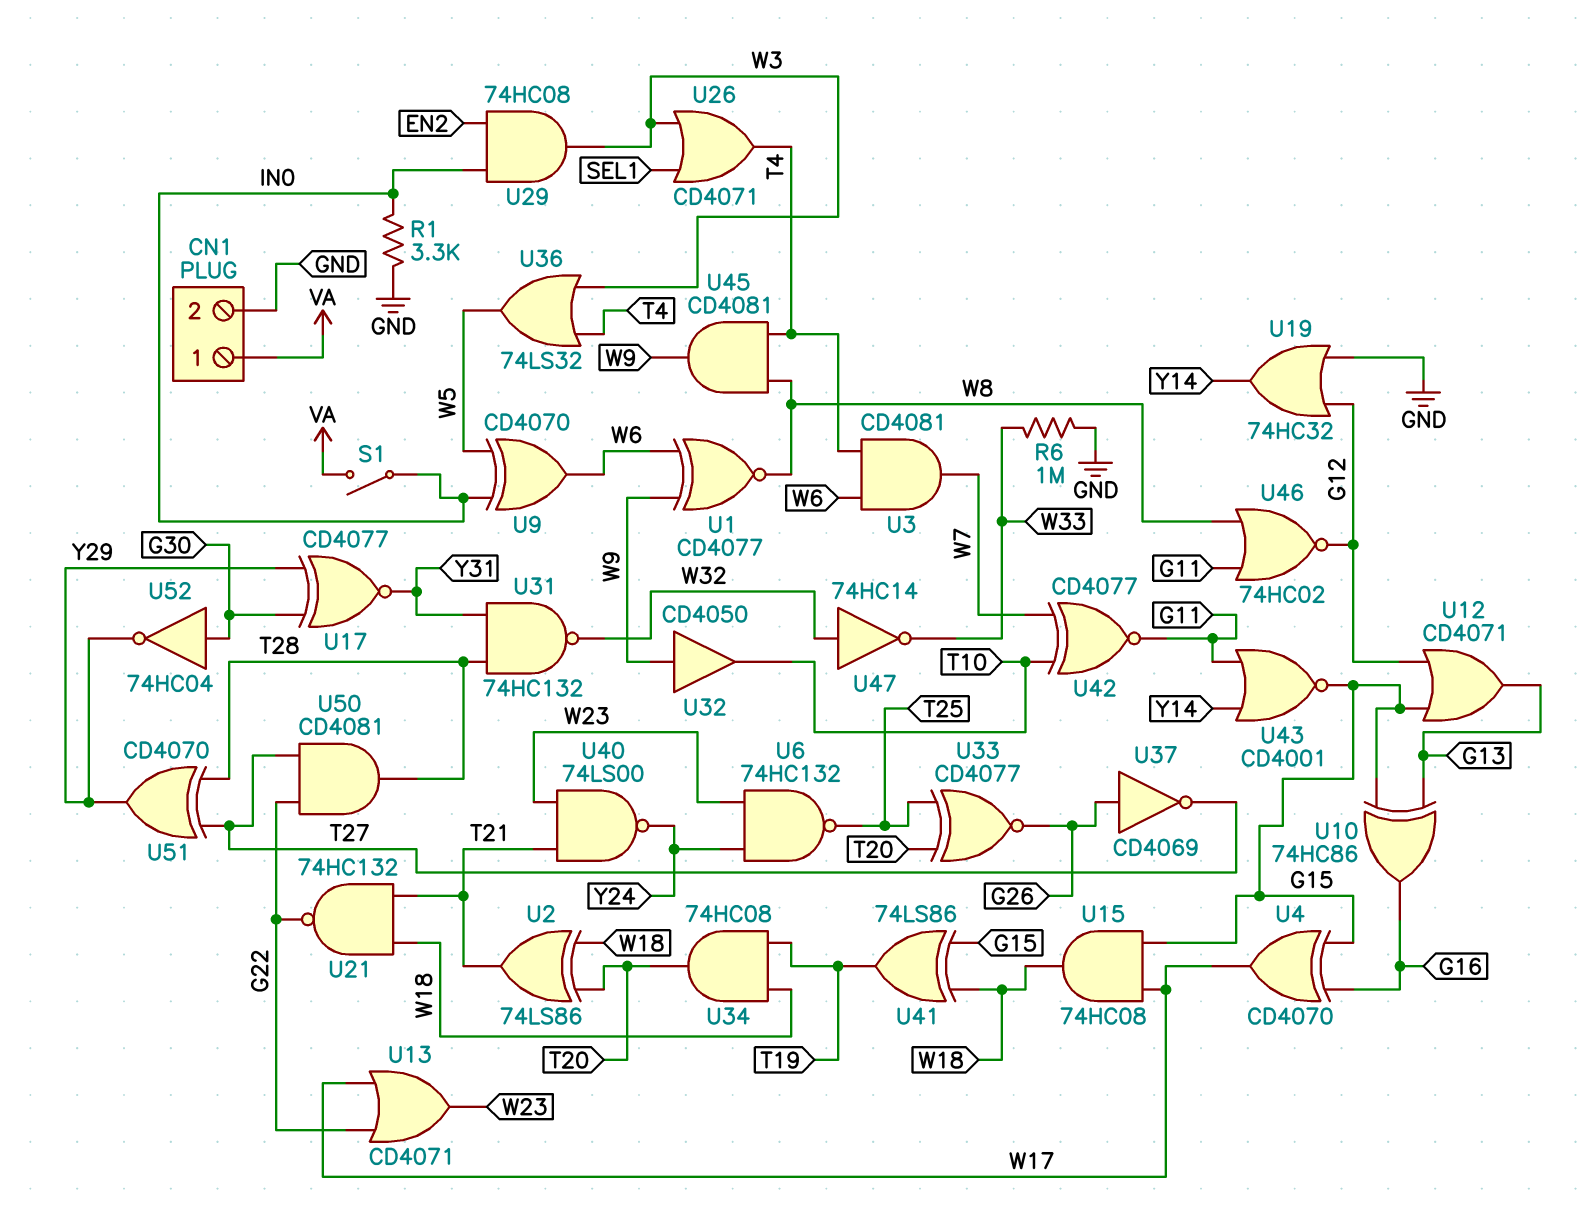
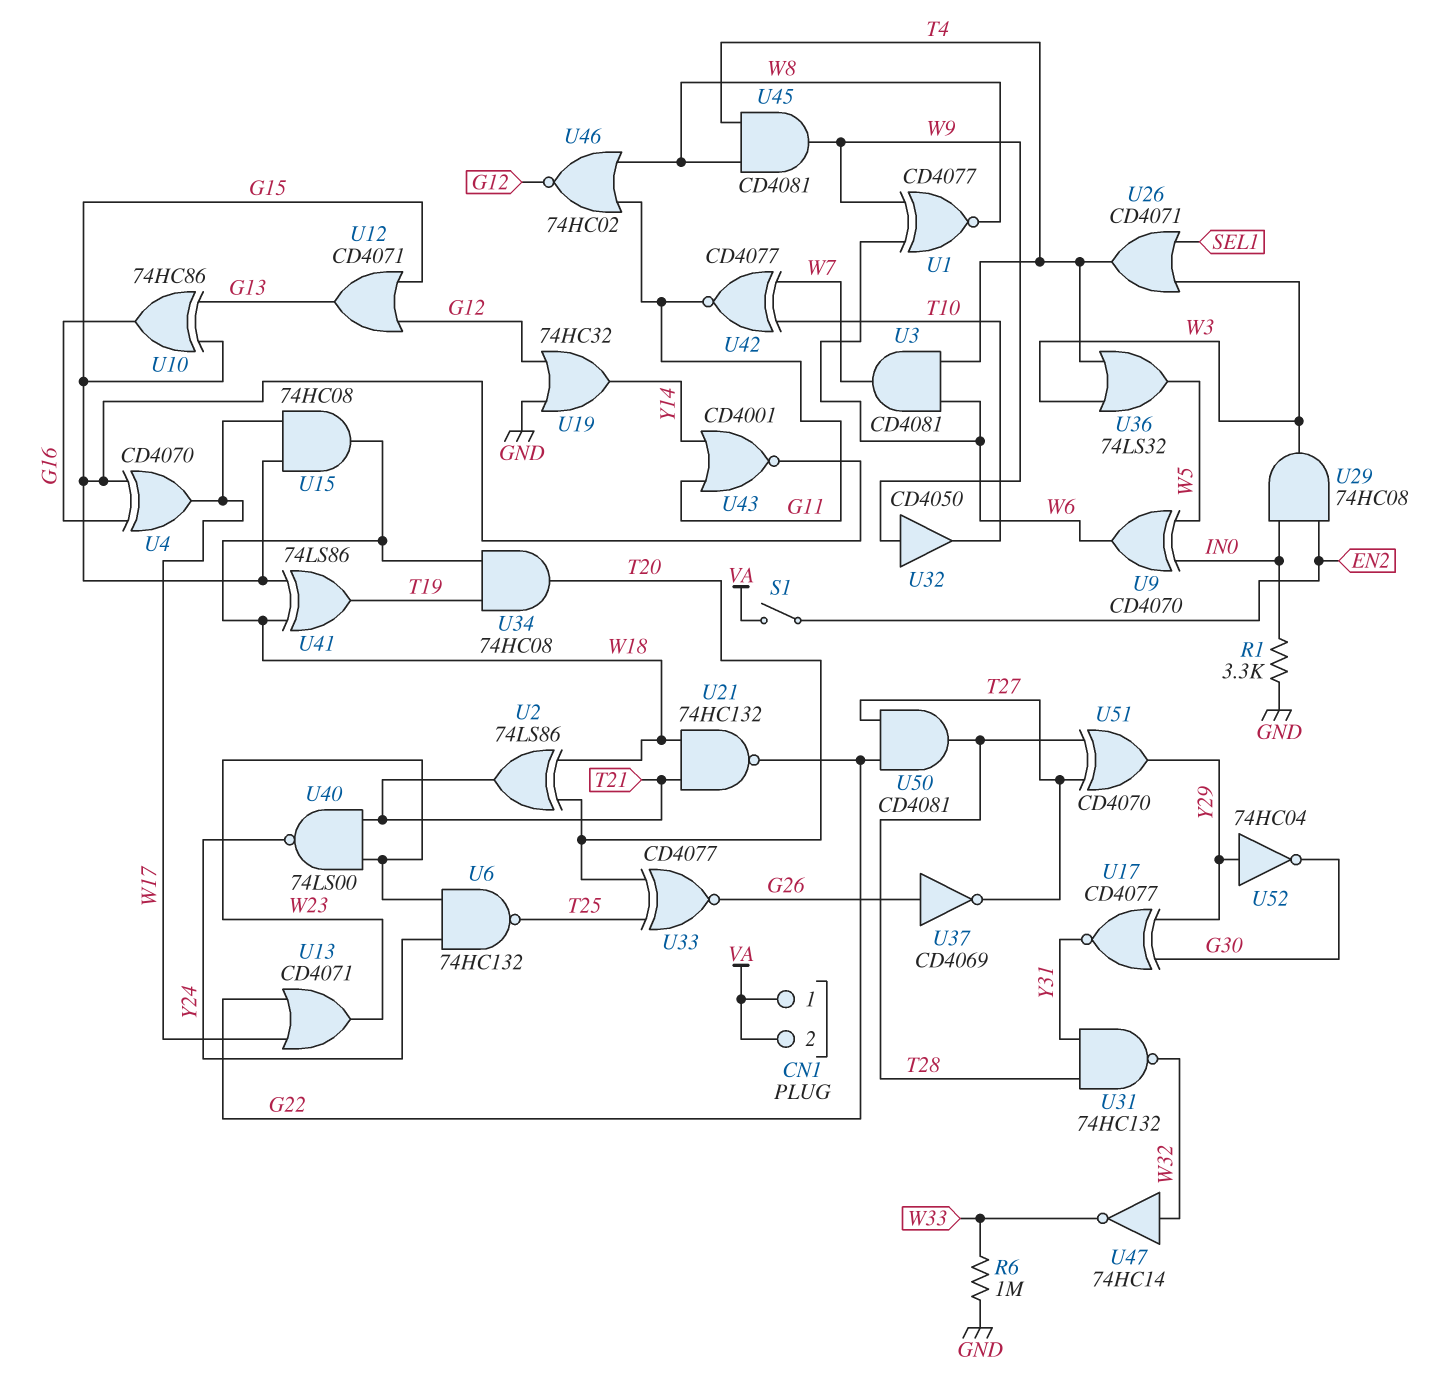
CN1 pin 2: GND -> VA
S1: switch (IN0, VA) -> switch (EN2, VA)
U52: NOT 74HC04 (in G30, out Y29) -> NOT 74HC04 (in Y29, out G30)

